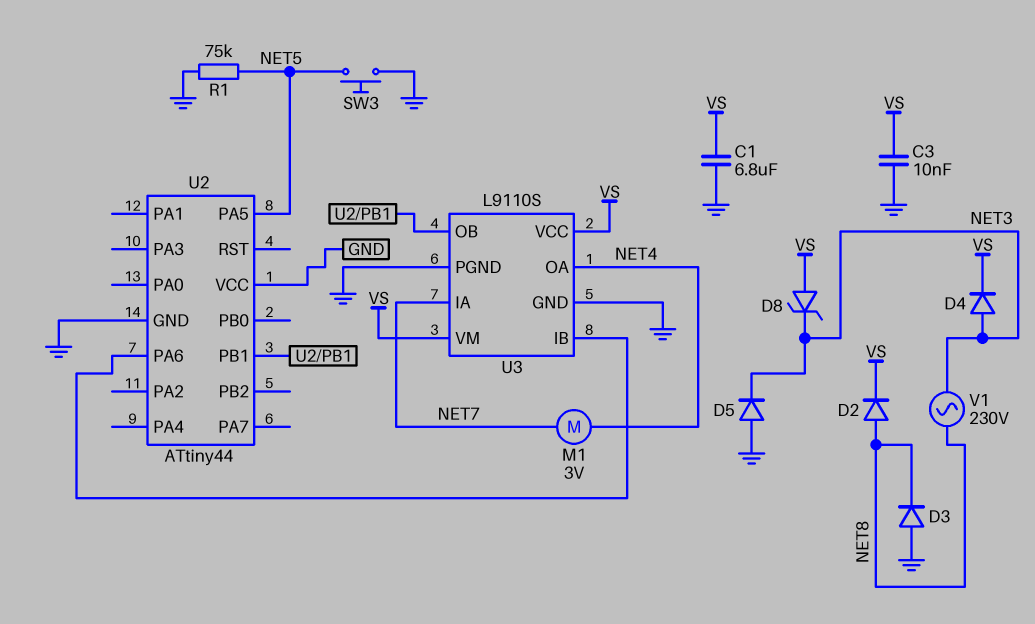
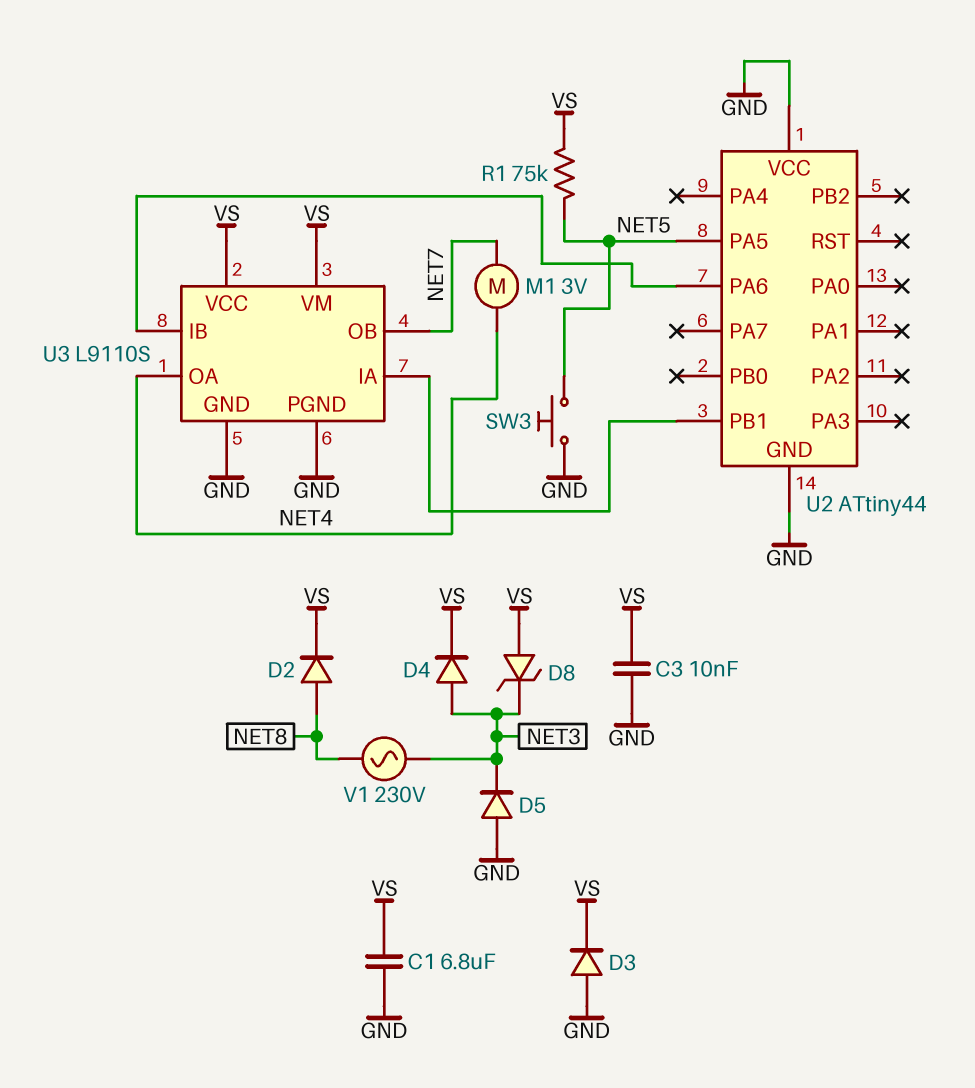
D3: diode (A GND, K NET8) -> diode (A GND, K VS)
R1: 75k (GND, NET5) -> 75k (NET5, VS)
U3 pin IA: NET7 -> U2/PB1
U3 pin OB: U2/PB1 -> NET7

